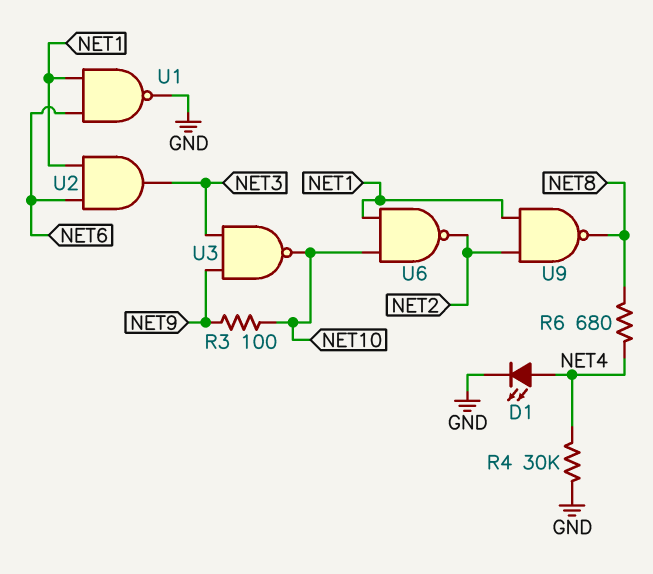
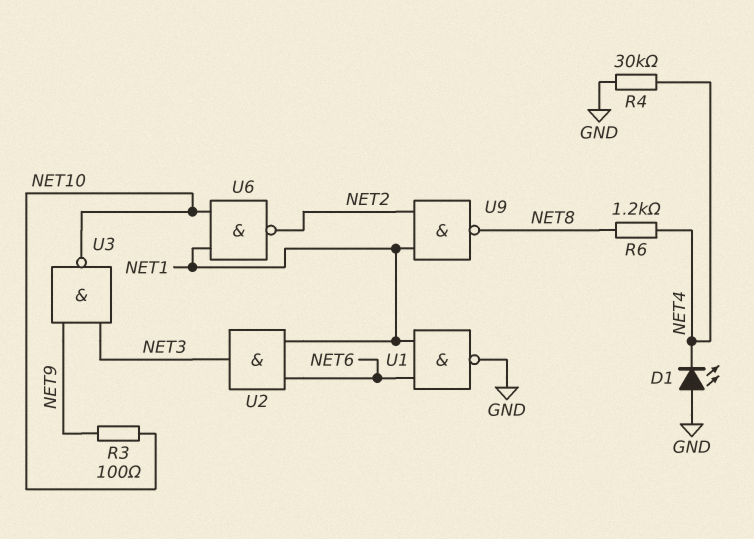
D1: LED (A NET4, K GND) -> LED (A GND, K NET4)
R6: 680 (NET4, NET8) -> 1.2k (NET4, NET8)

